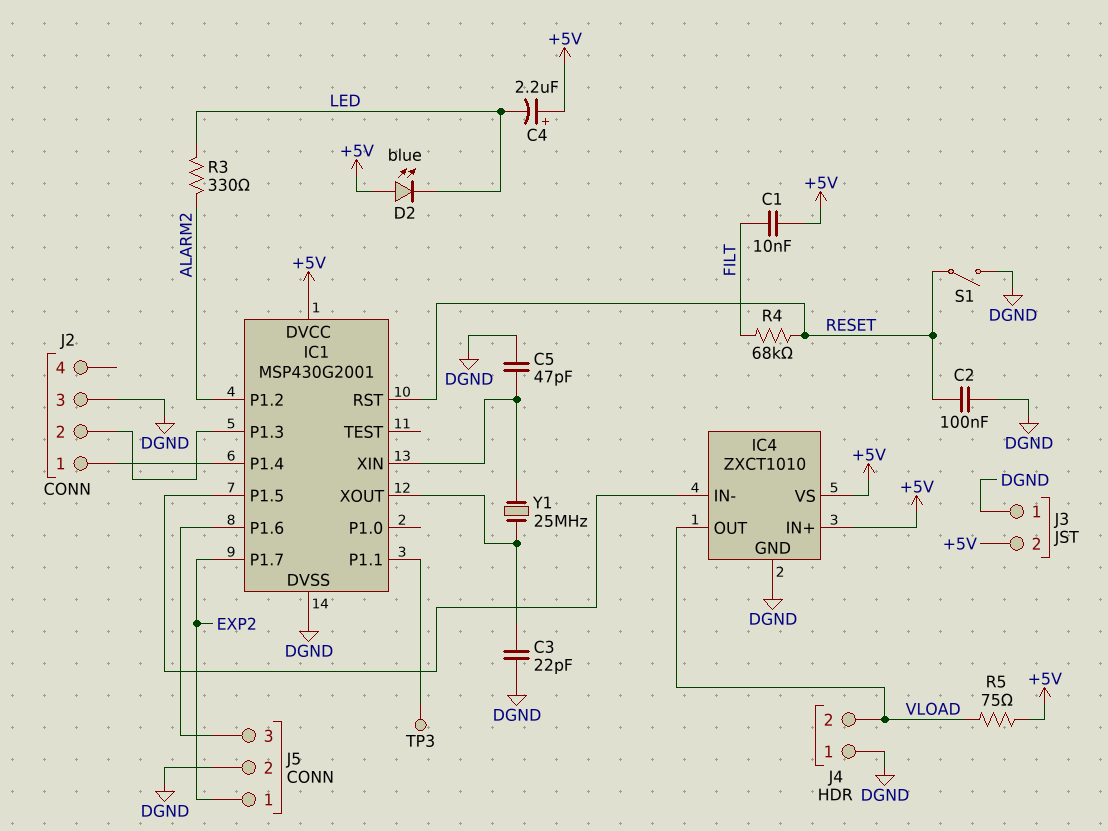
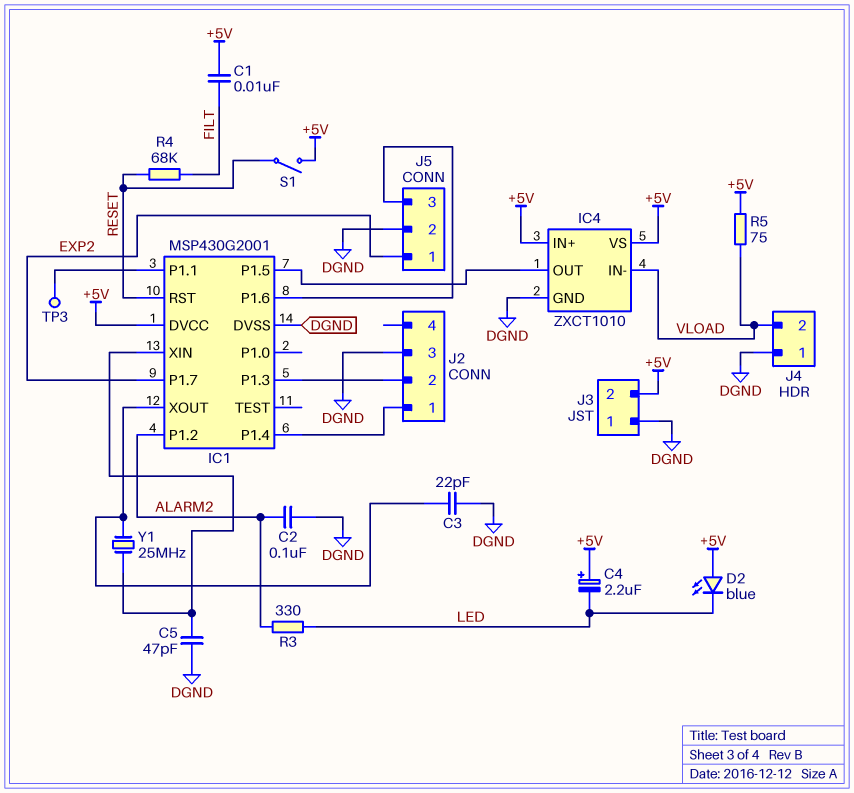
C2: 100nF (DGND, RESET) -> 100nF (ALARM2, DGND)
IC4 pin IN-: IC1/P1.5 -> VLOAD
IC4 pin OUT: VLOAD -> IC1/P1.5
S1: switch (DGND, RESET) -> switch (+5V, RESET)

